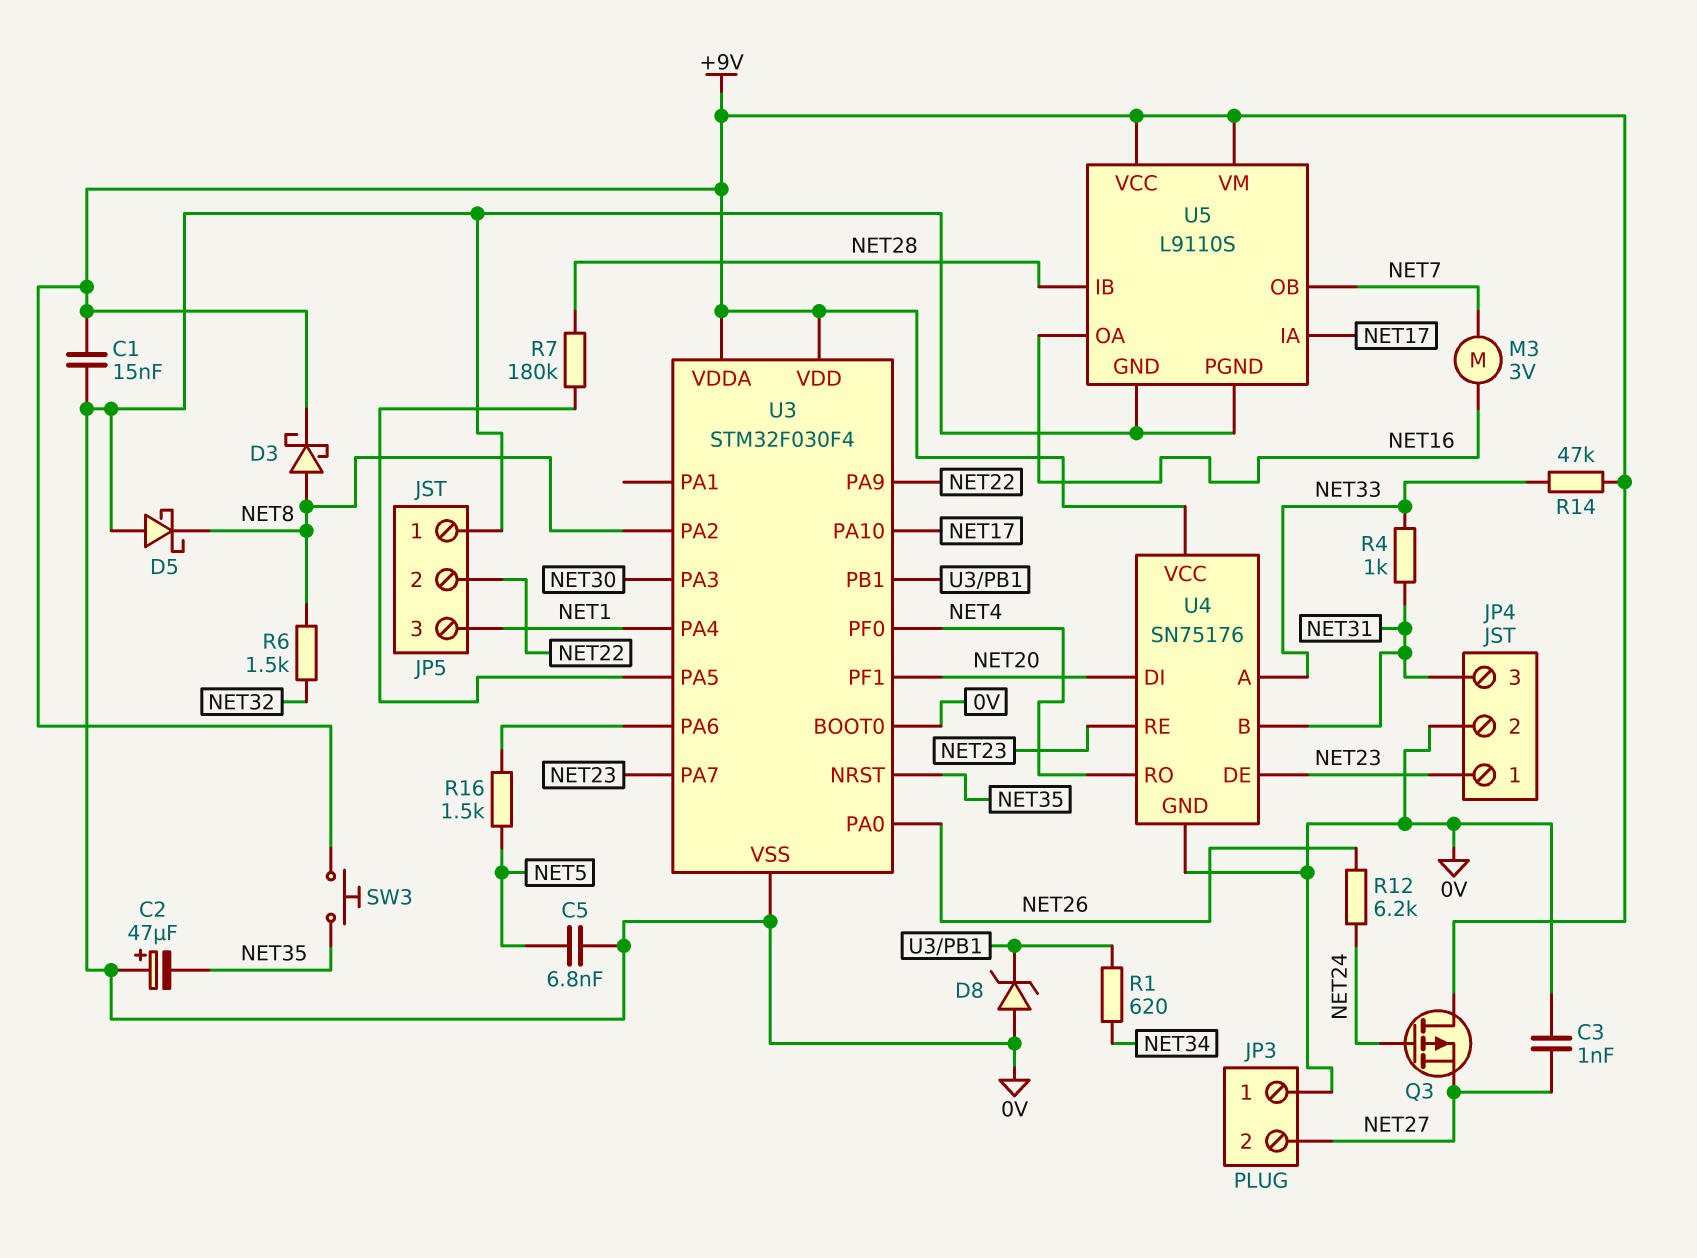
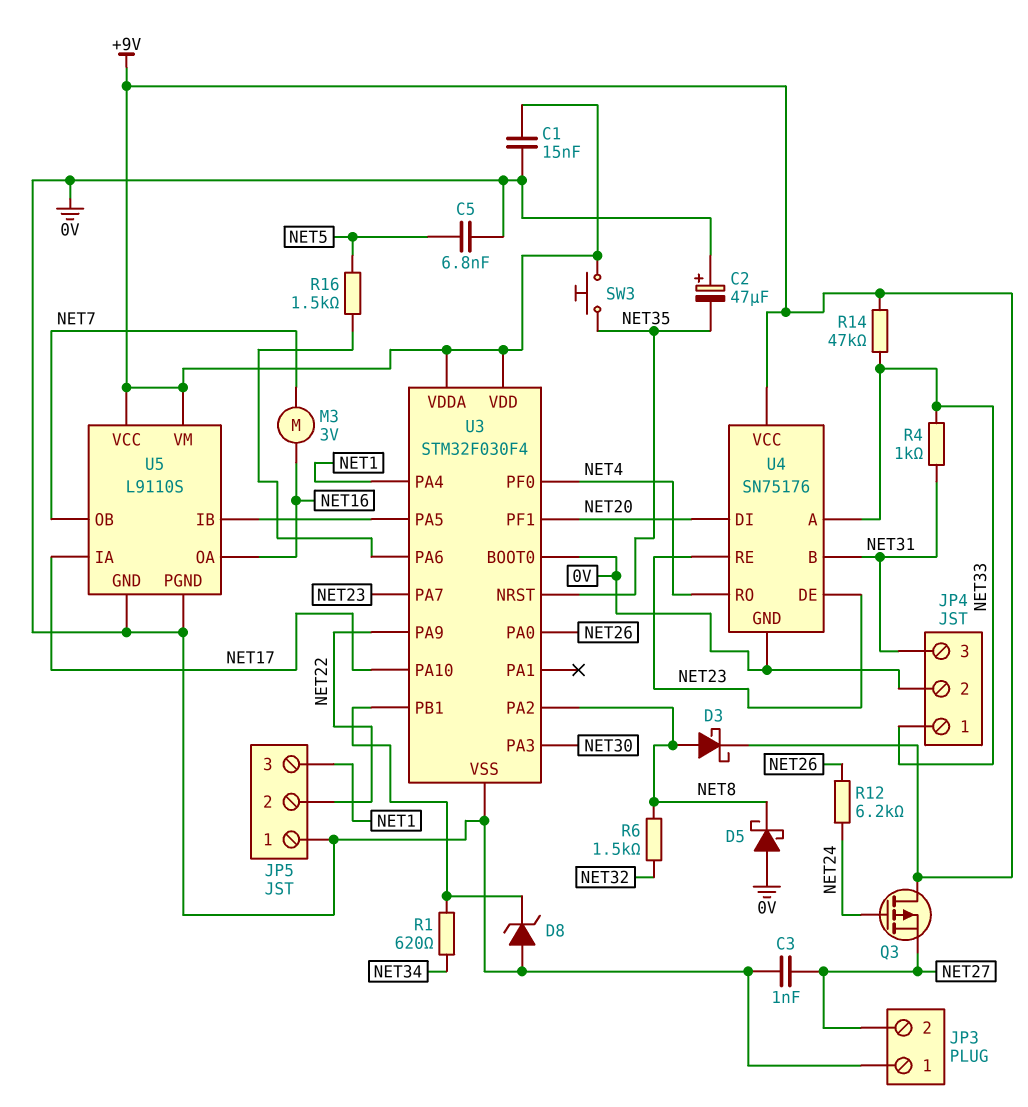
JP4 pin 1: NET23 -> NET33
R7: 180k (NET28, U3/PA5) -> none
U5 pin IB: NET28 -> U3/PA5

